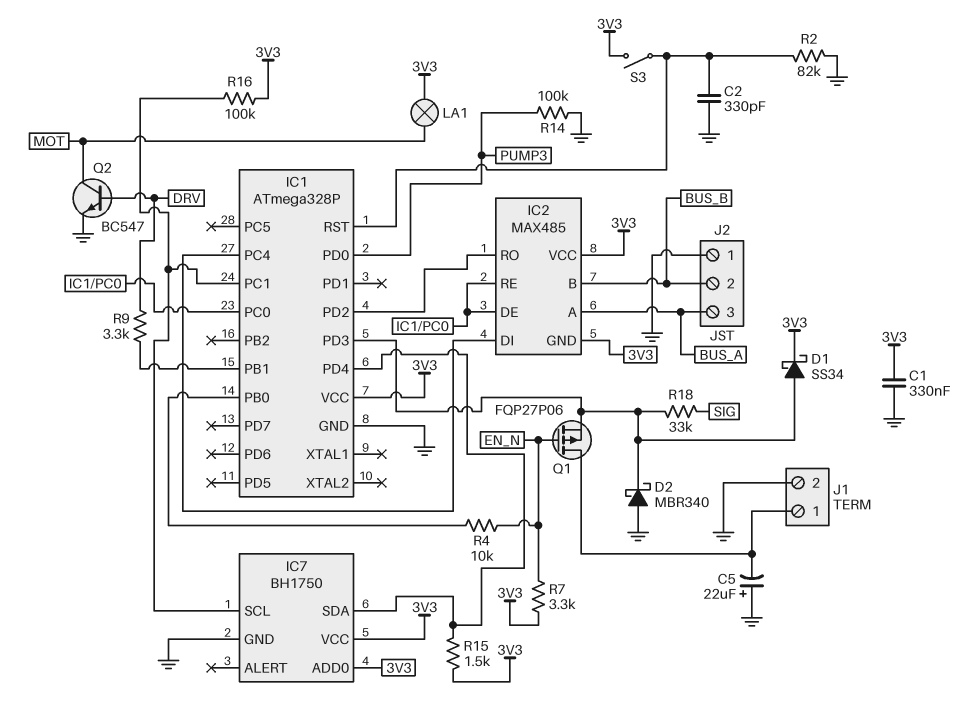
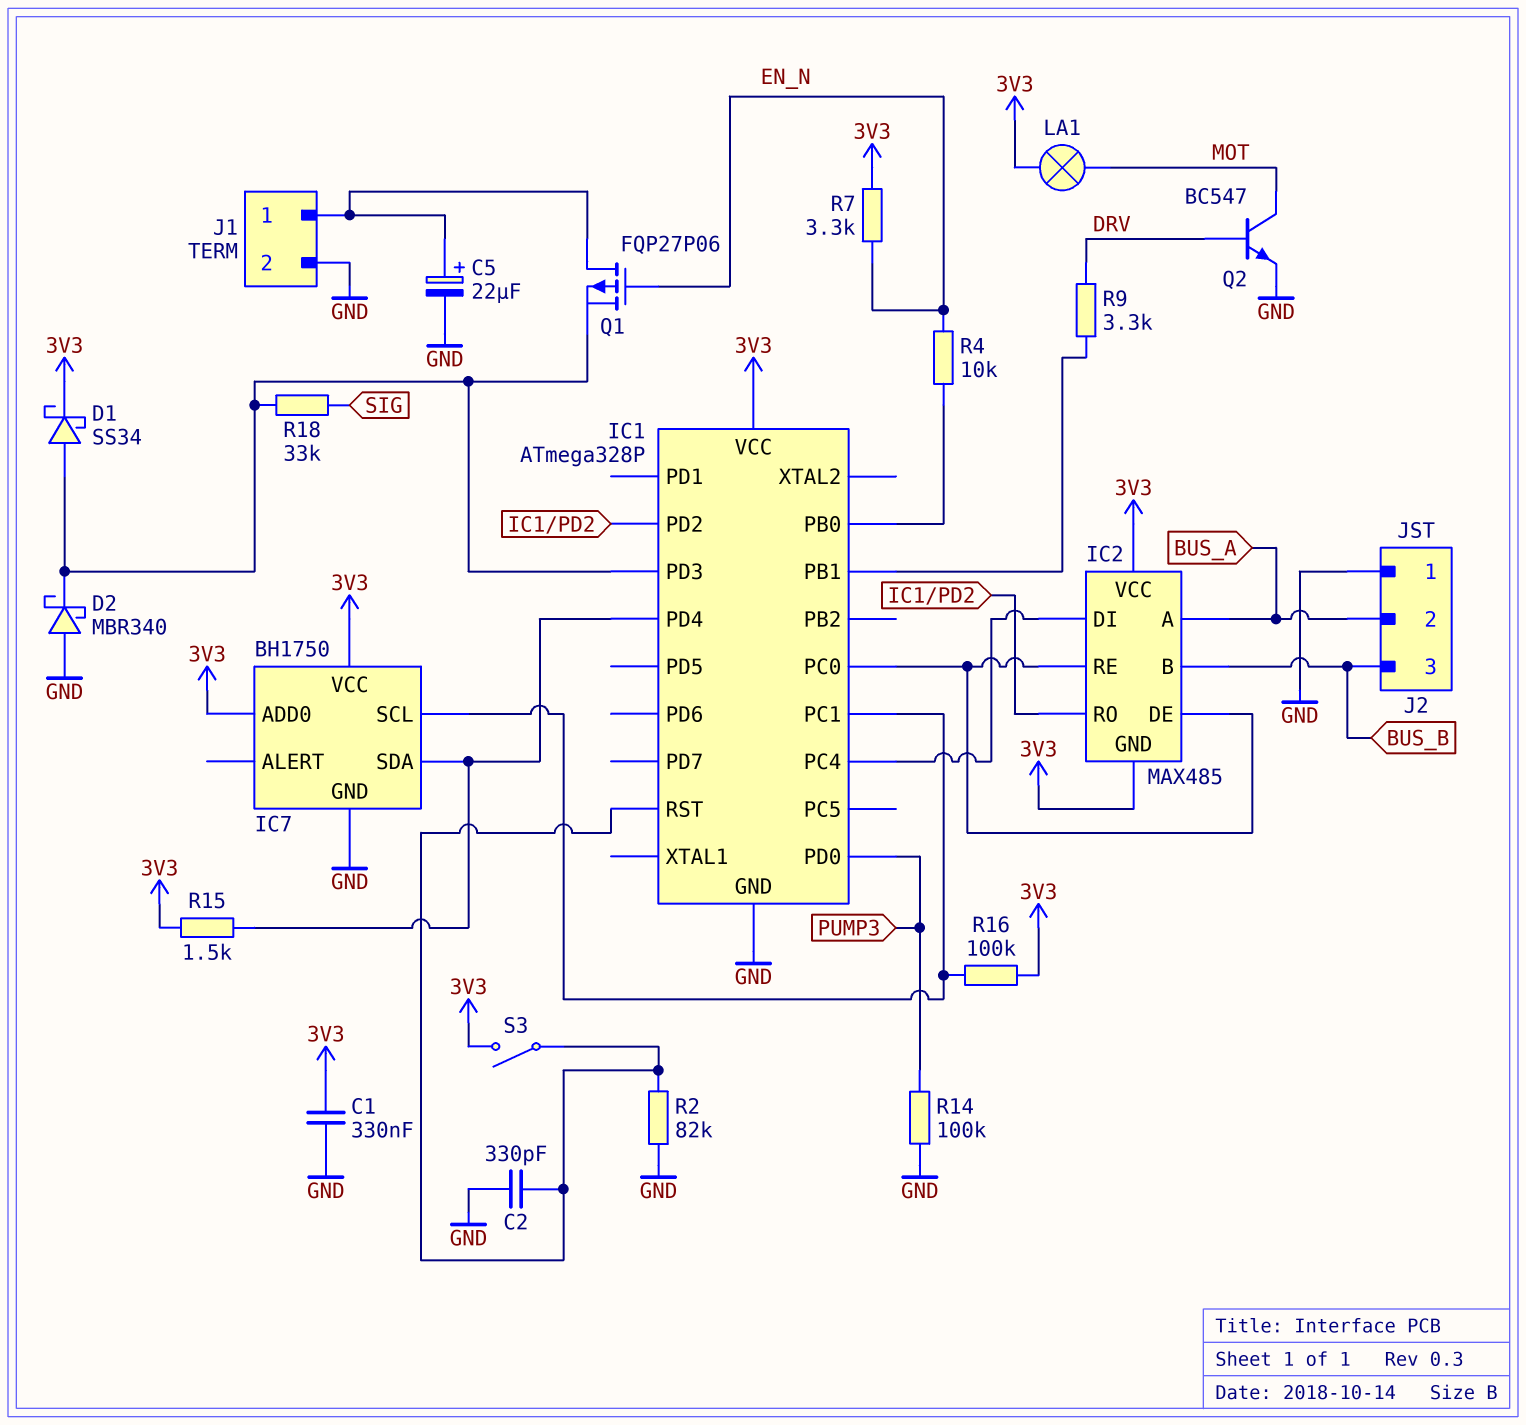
C5: 22uF (plus GND, minus J1/1) -> 22uF (plus J1/1, minus GND)
J2 pin 2: BUS_B -> BUS_A
J2 pin 3: BUS_A -> BUS_B

